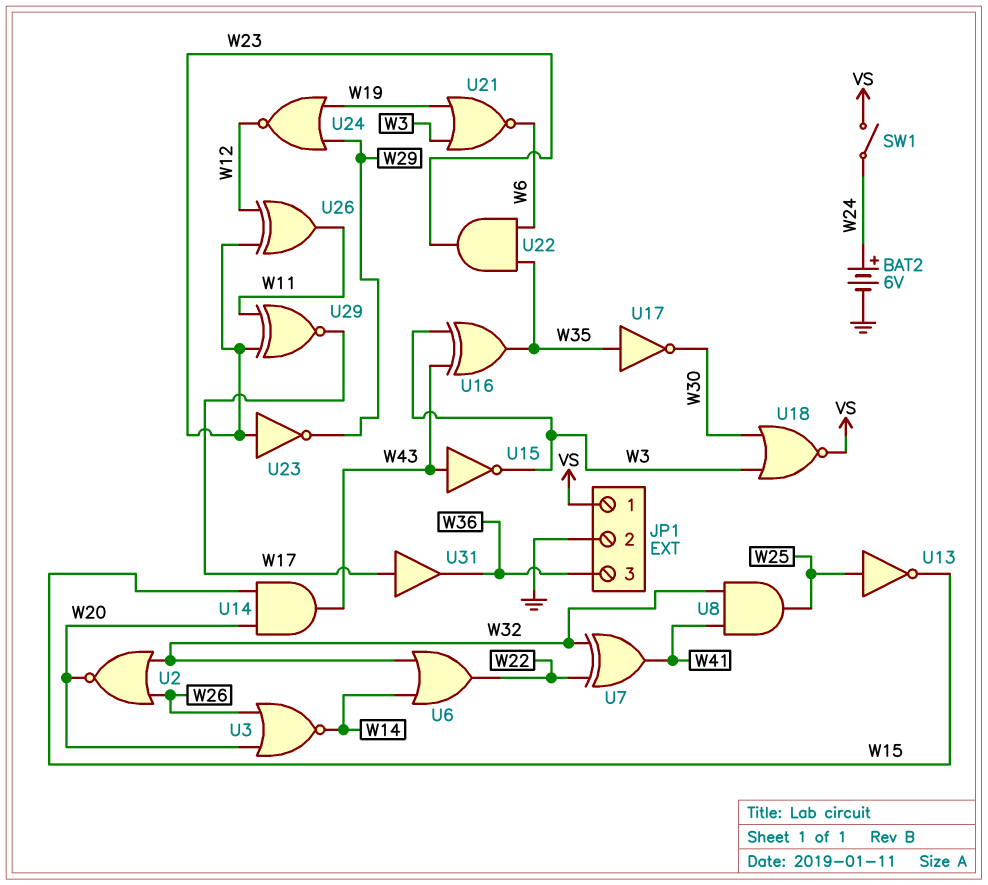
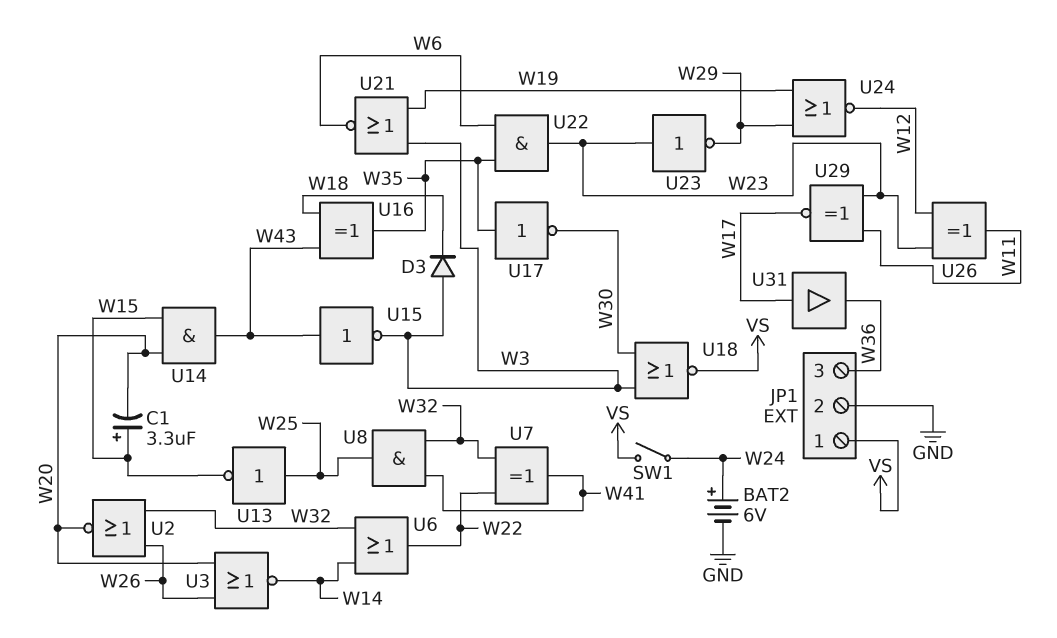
C1: none -> 3.3uF (plus W15, minus W20)
D3: none -> diode (A W3, K W18)
U16: XOR (in W3, in W43, out W35) -> XOR (in W18, in W43, out W35)

